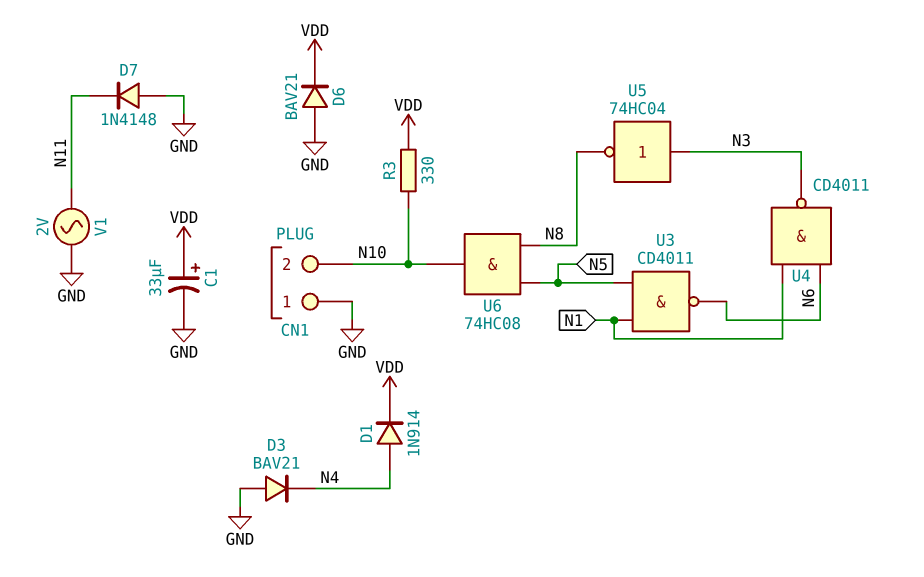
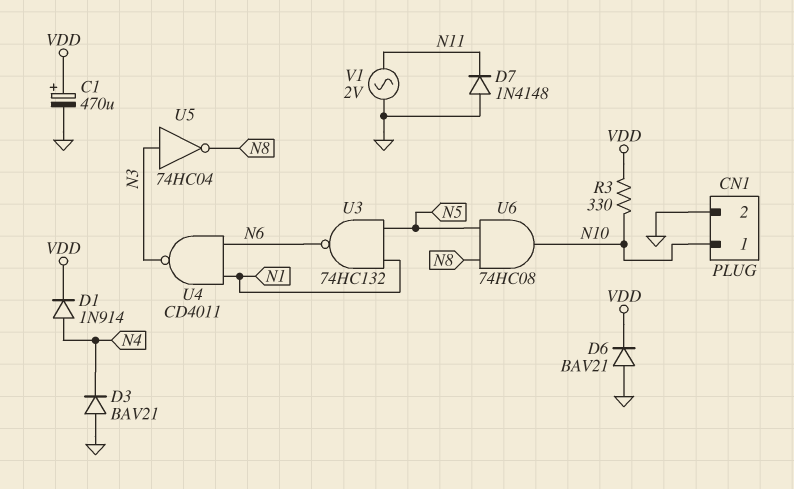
C1: 33uF (plus VDD, minus GND) -> 470uF (plus VDD, minus GND)
CN1 pin 1: GND -> N10
CN1 pin 2: N10 -> GND
U3: NAND CD4011 (in N1, in N5, out N6) -> NAND 74HC132 (in N1, in N5, out N6)

